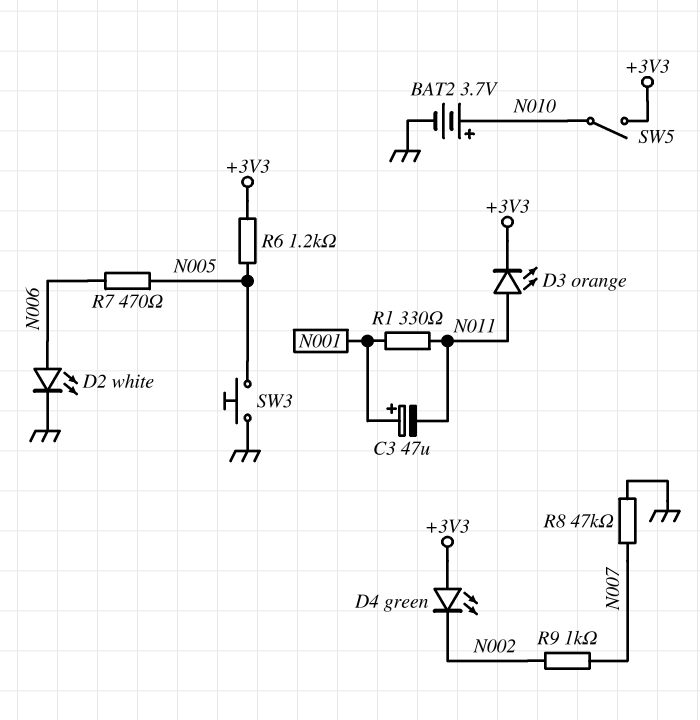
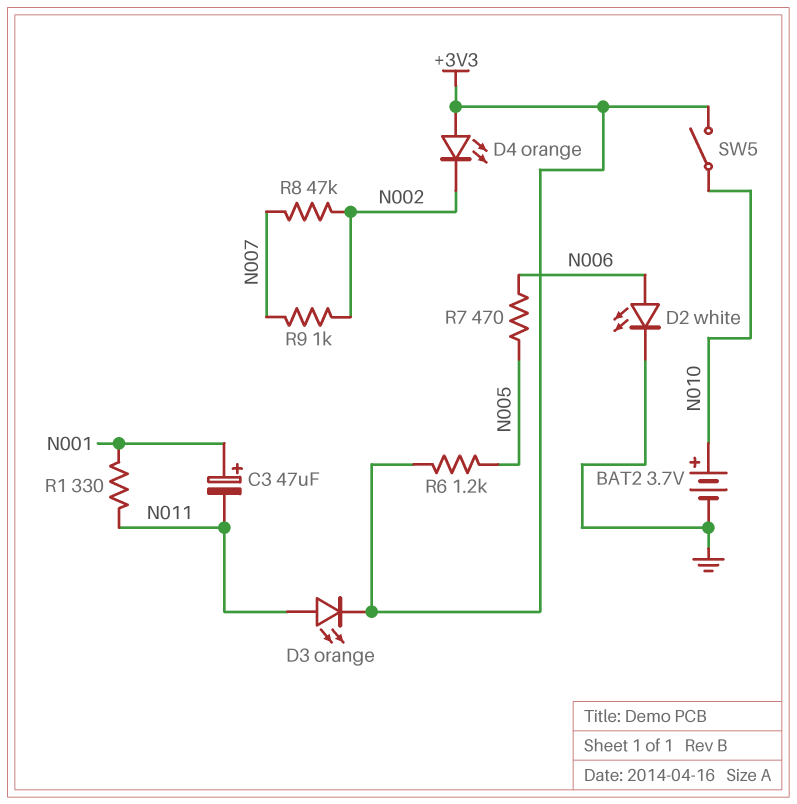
D4: LED green (A +3V3, K N002) -> LED orange (A +3V3, K N002)
R8: 47k (GND, N007) -> 47k (N002, N007)
SW3: button (GND, N005) -> none

